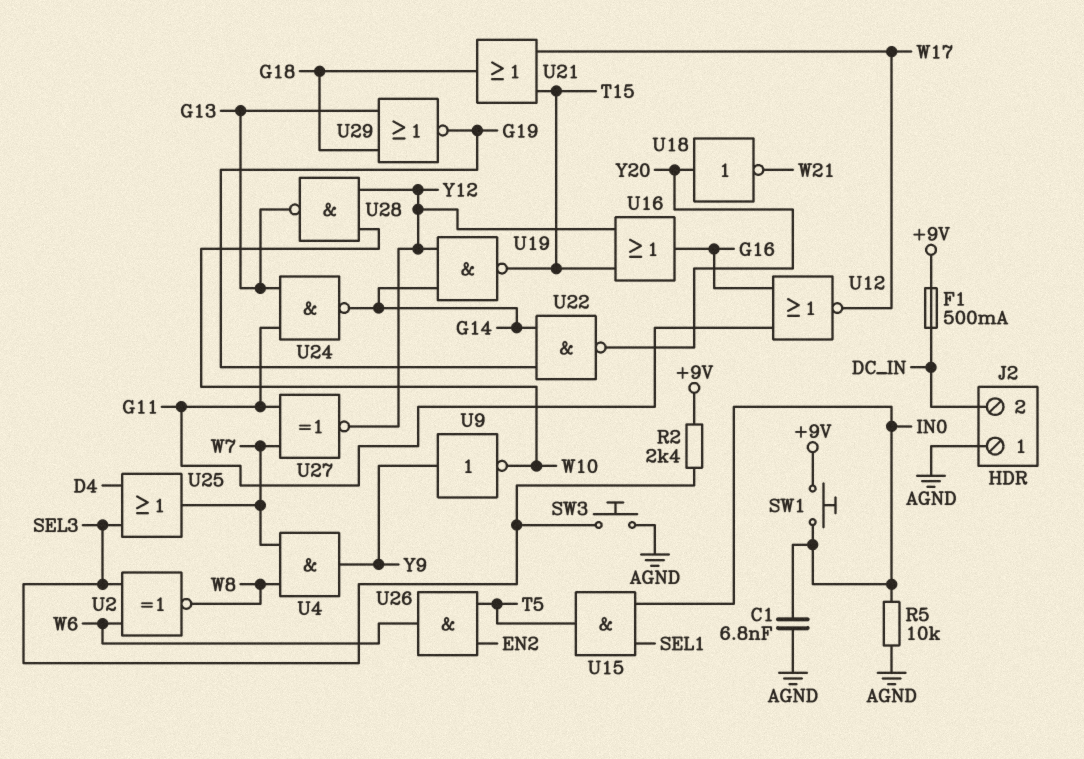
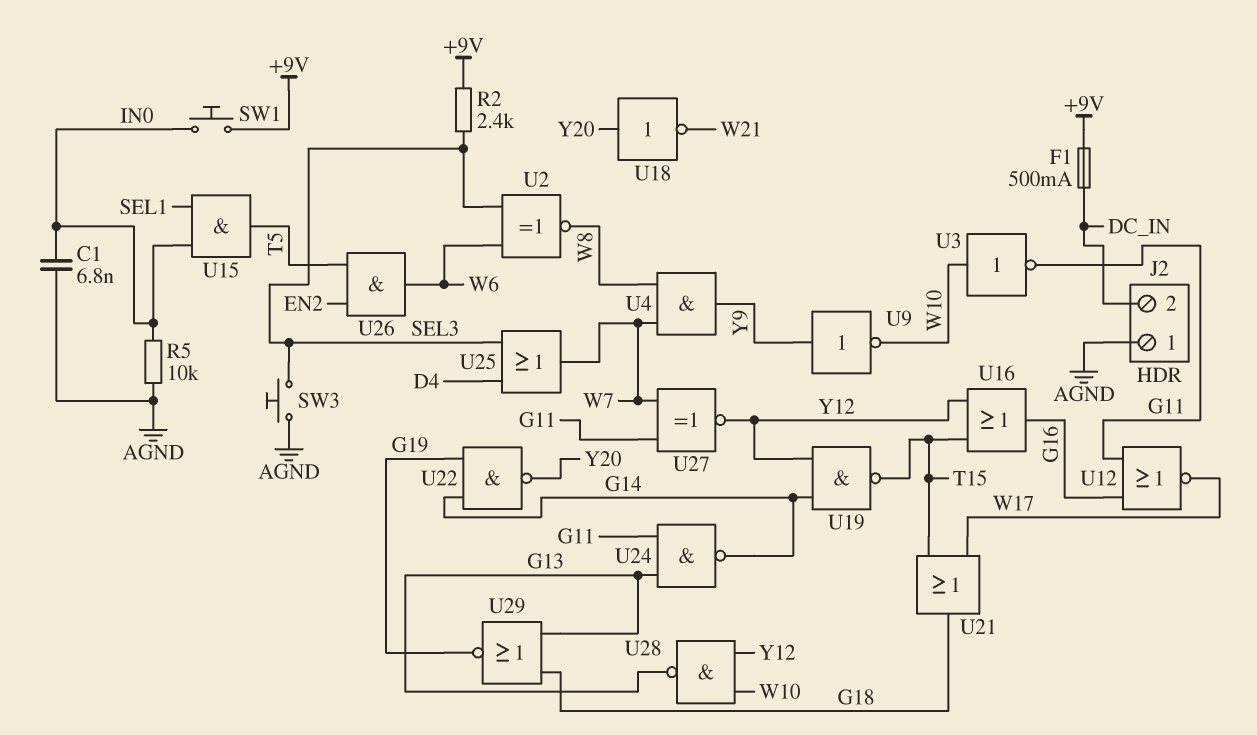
U3: none -> NOT (in W10, out G11)

